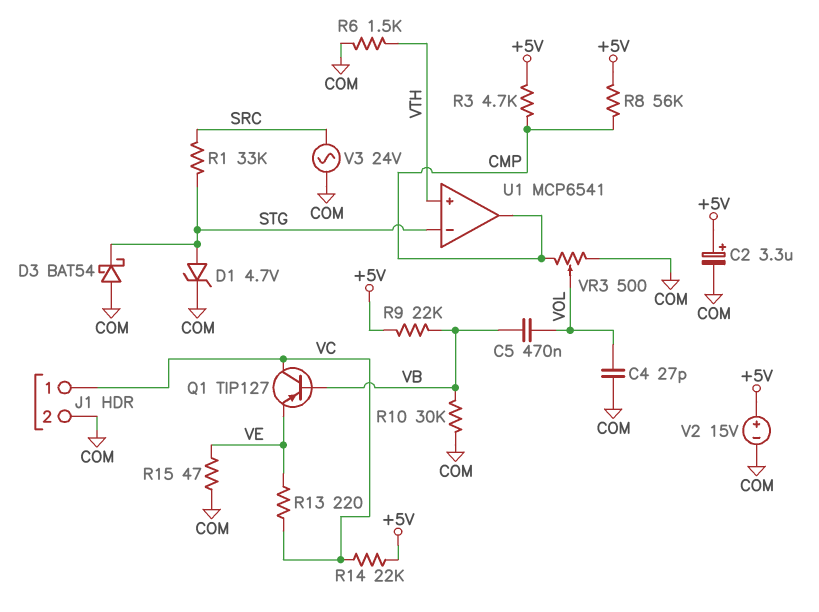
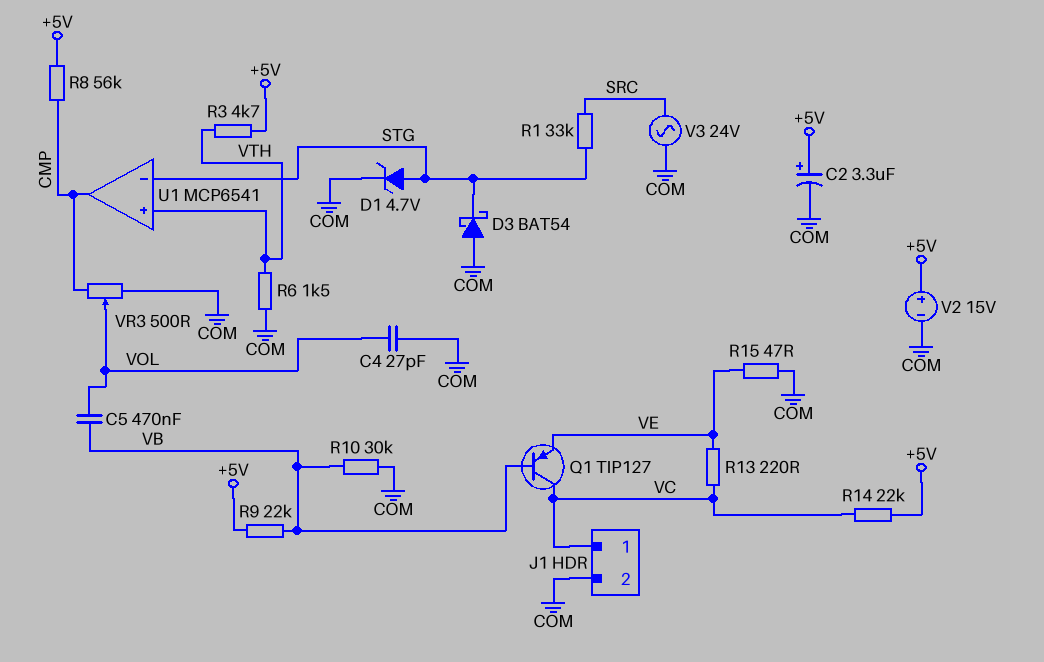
R3: 4.7k (+5V, CMP) -> 4.7k (+5V, VTH)

